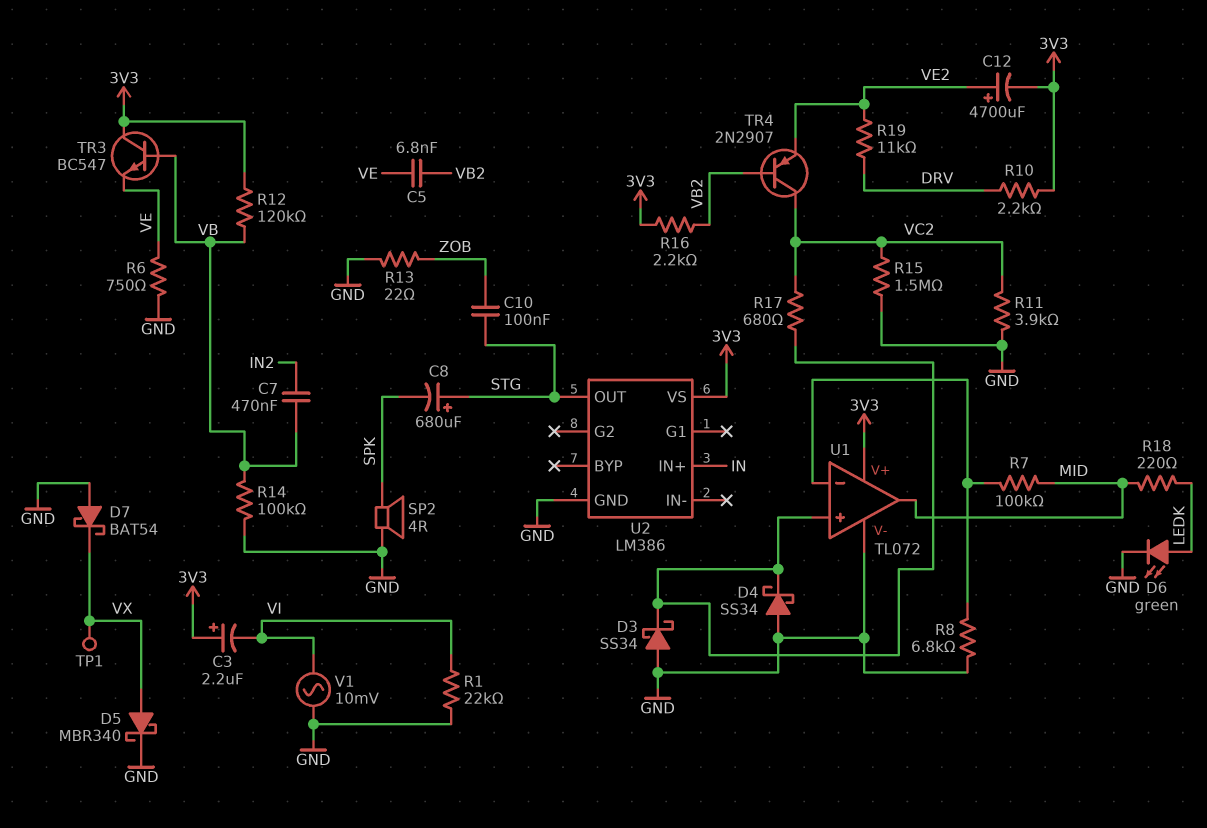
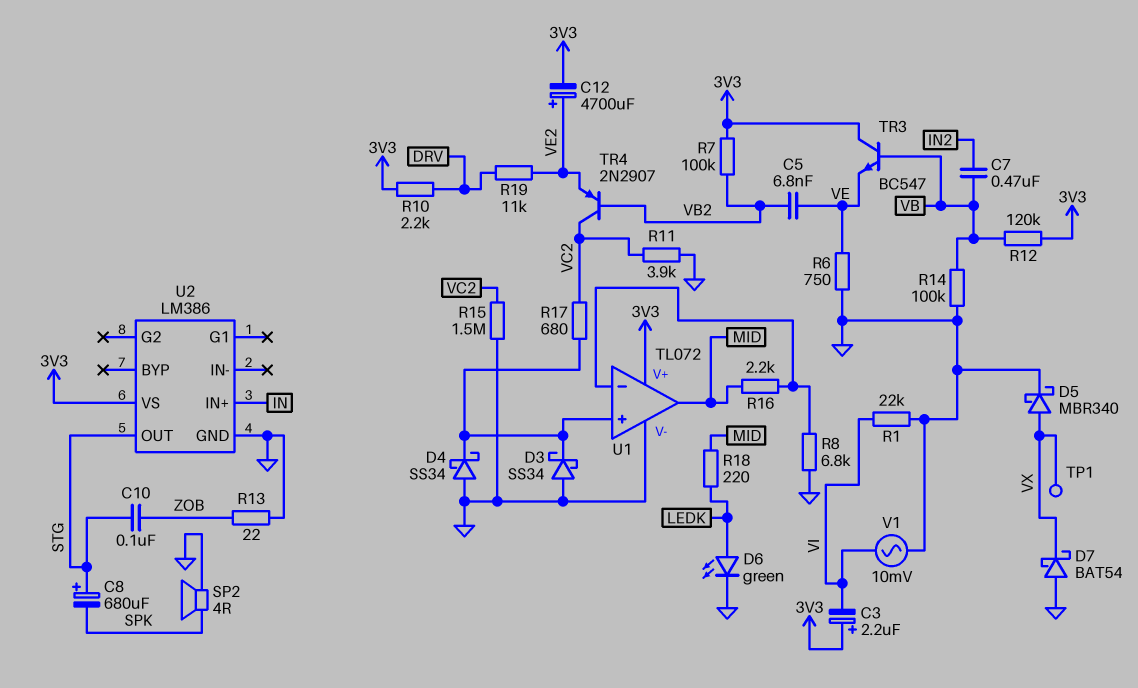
R7: 100k (MID, U1/in-) -> 100k (3V3, VB2)
R16: 2.2k (3V3, VB2) -> 2.2k (MID, U1/in-)

